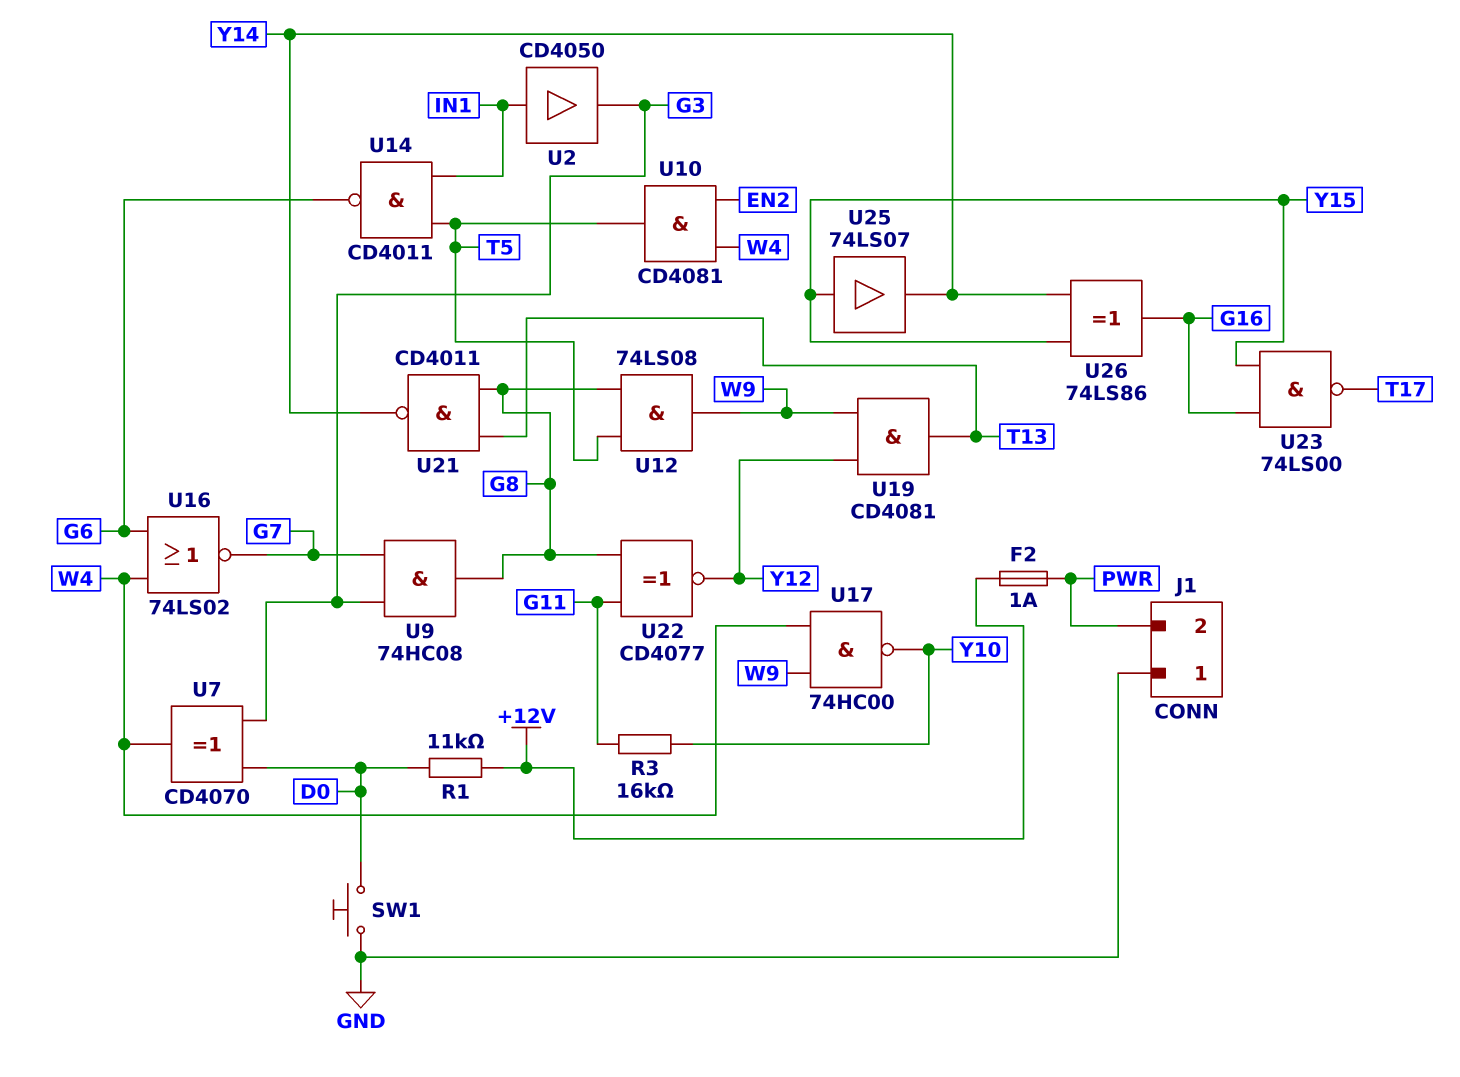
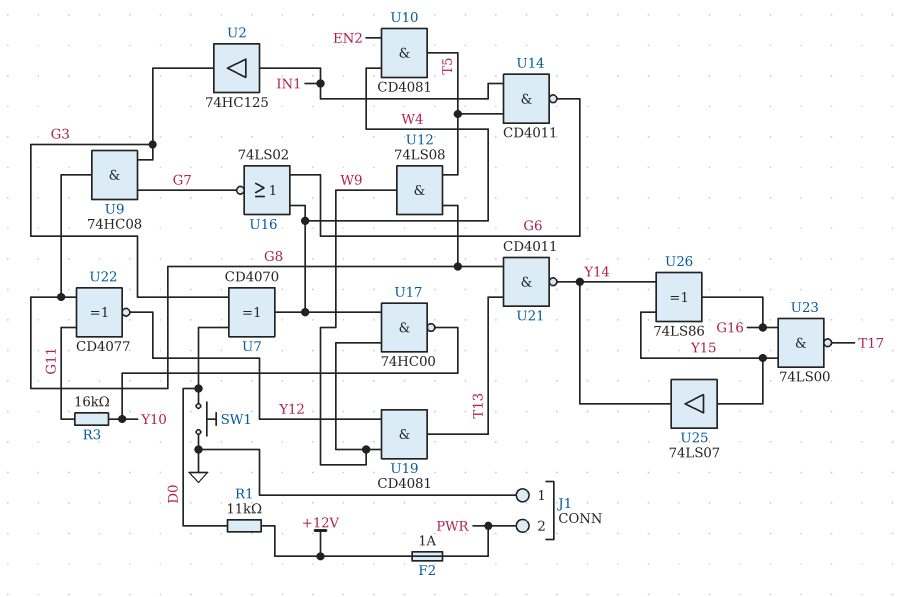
U2: buffer CD4050 (in IN1, out G3) -> buffer 74HC125 (in IN1, out G3)

